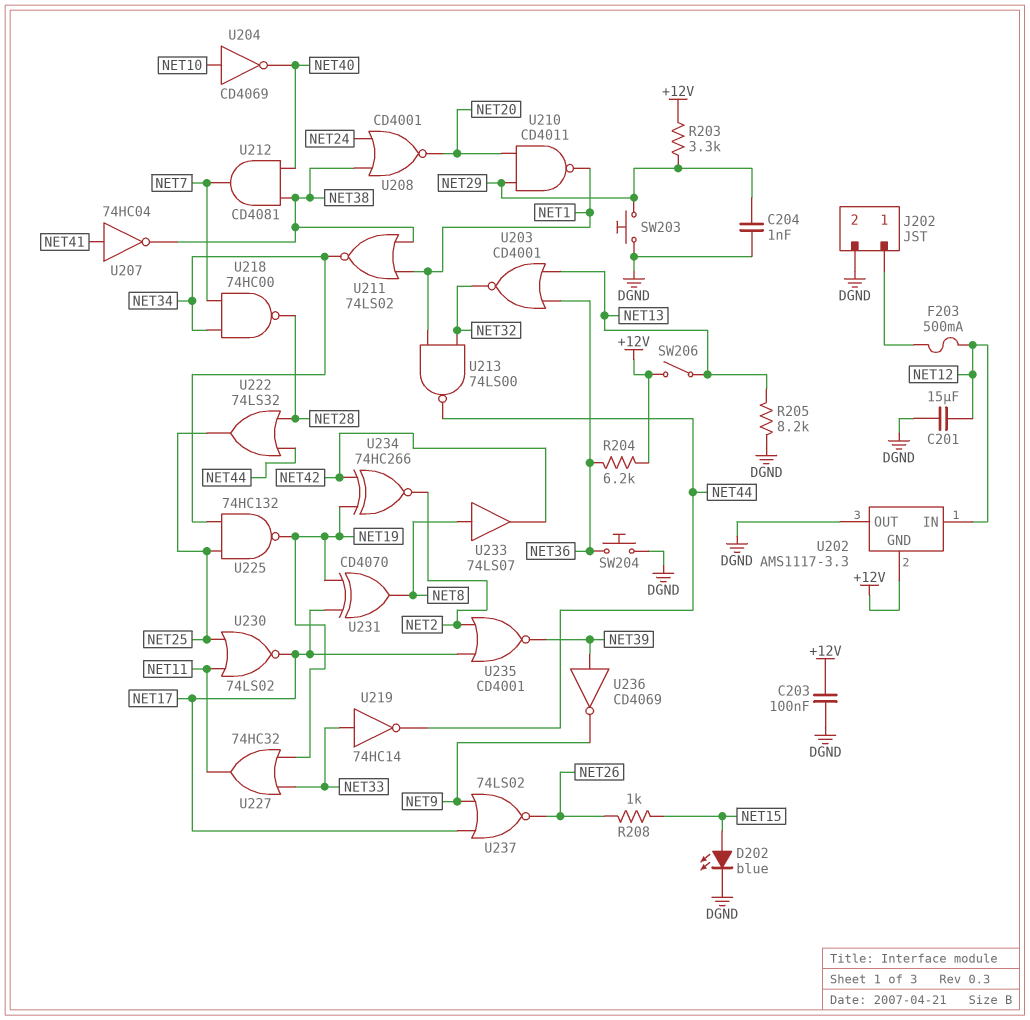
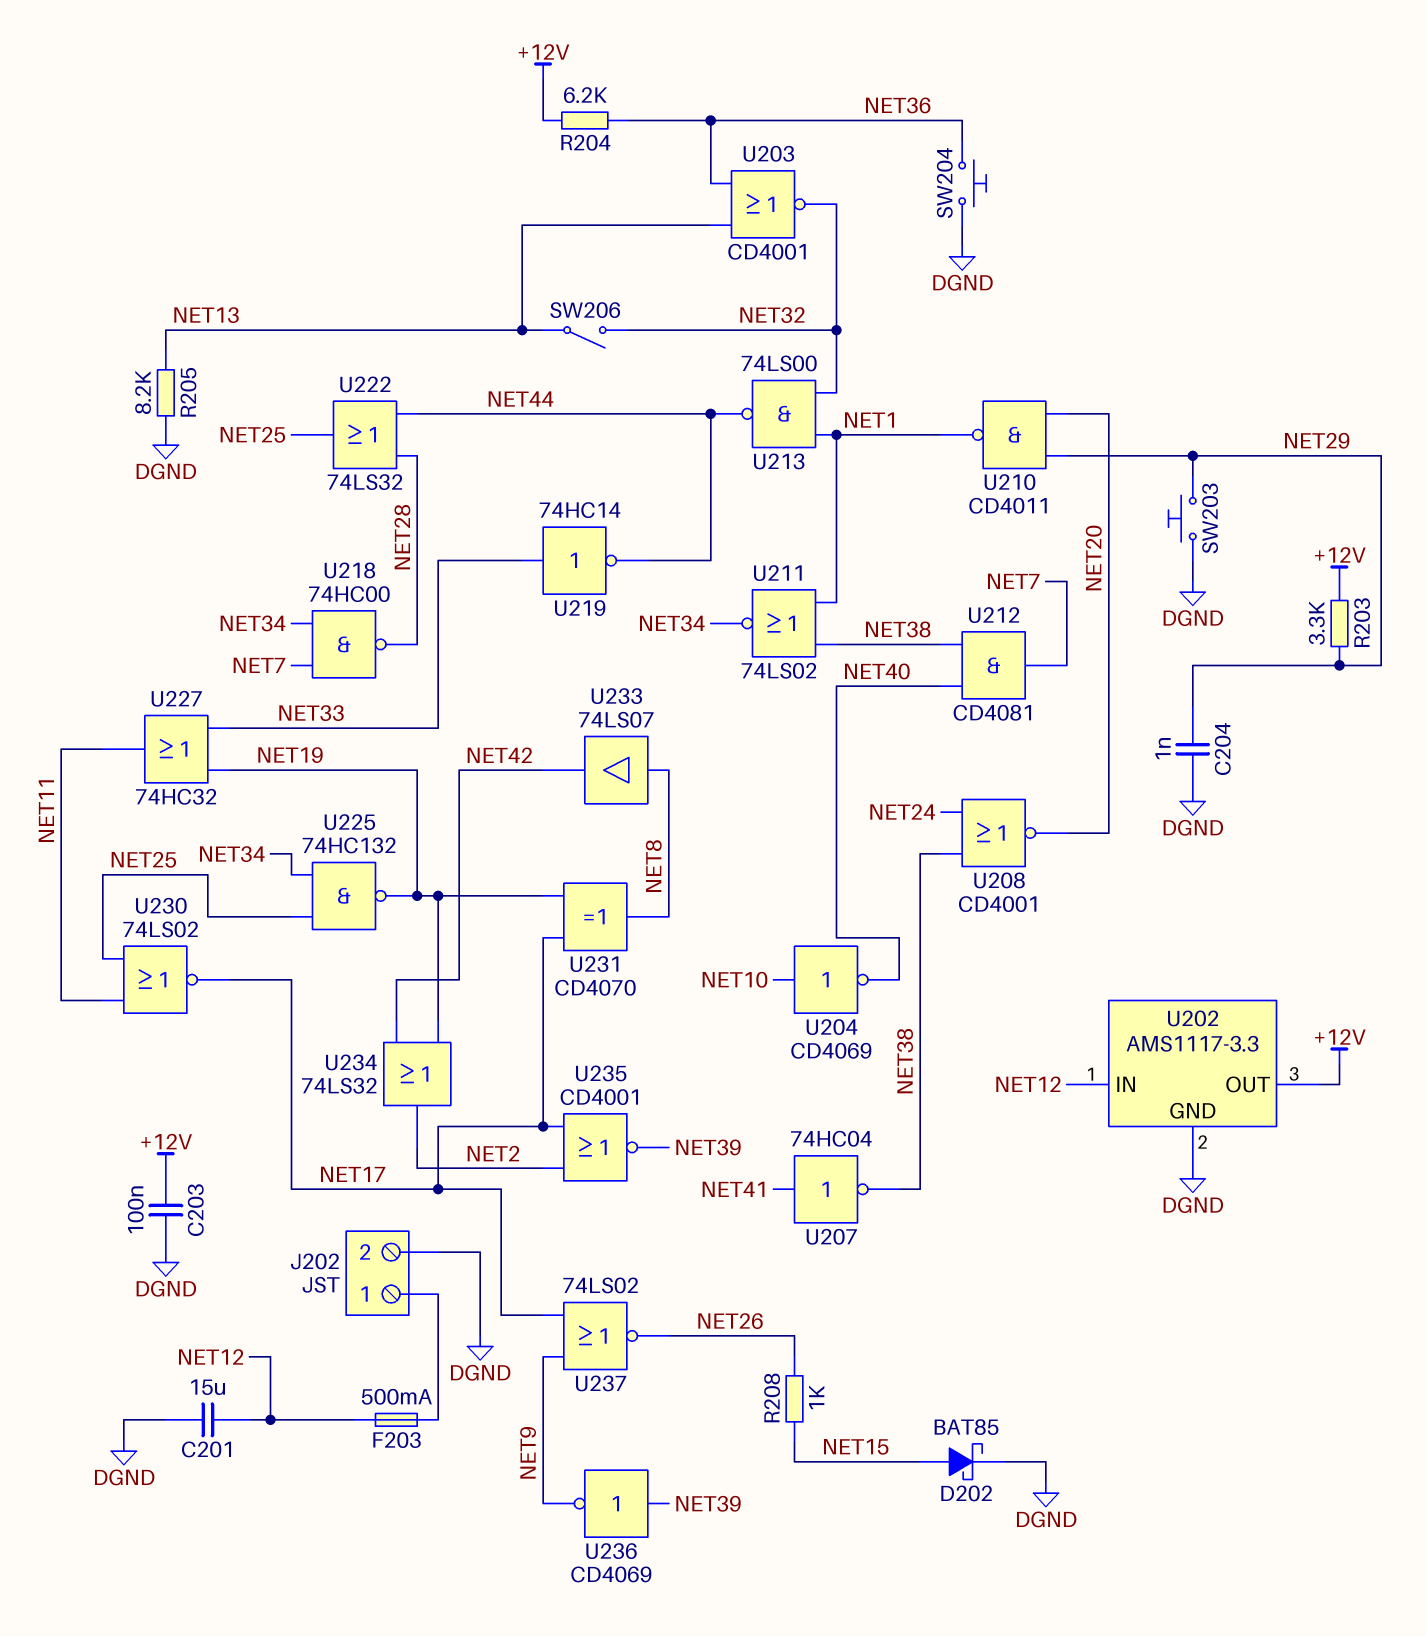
D202: LED blue (A NET15, K DGND) -> schottky BAT85 (A NET15, K DGND)
SW206: switch (+12V, NET13) -> switch (NET13, NET32)
U202 pin GND: +12V -> DGND
U202 pin OUT: DGND -> +12V
U234: XNOR 74HC266 (in NET19, in NET42, out NET2) -> OR 74LS32 (in NET19, in NET42, out NET2)

